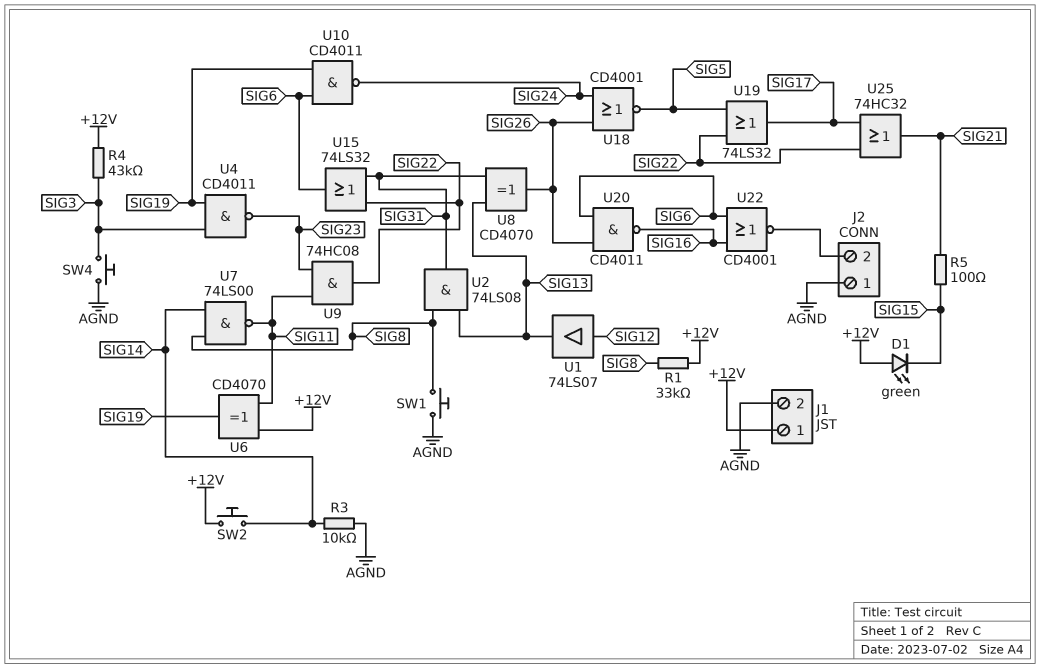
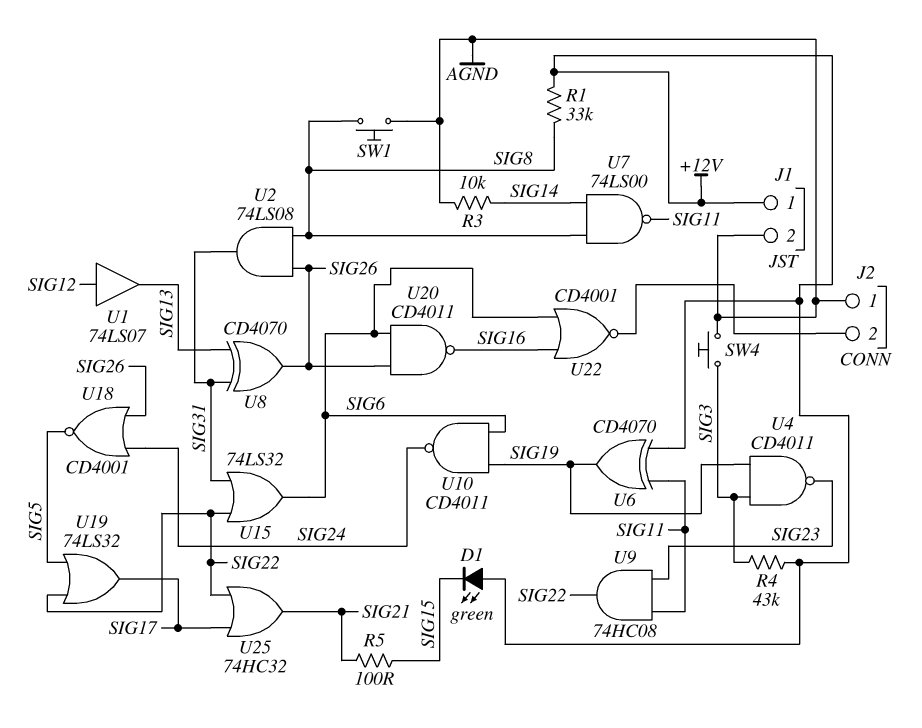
SW2: button (+12V, SIG14) -> none
U2: AND 74LS08 (in SIG8, in SIG13, out SIG31) -> AND 74LS08 (in SIG8, in SIG26, out SIG31)

